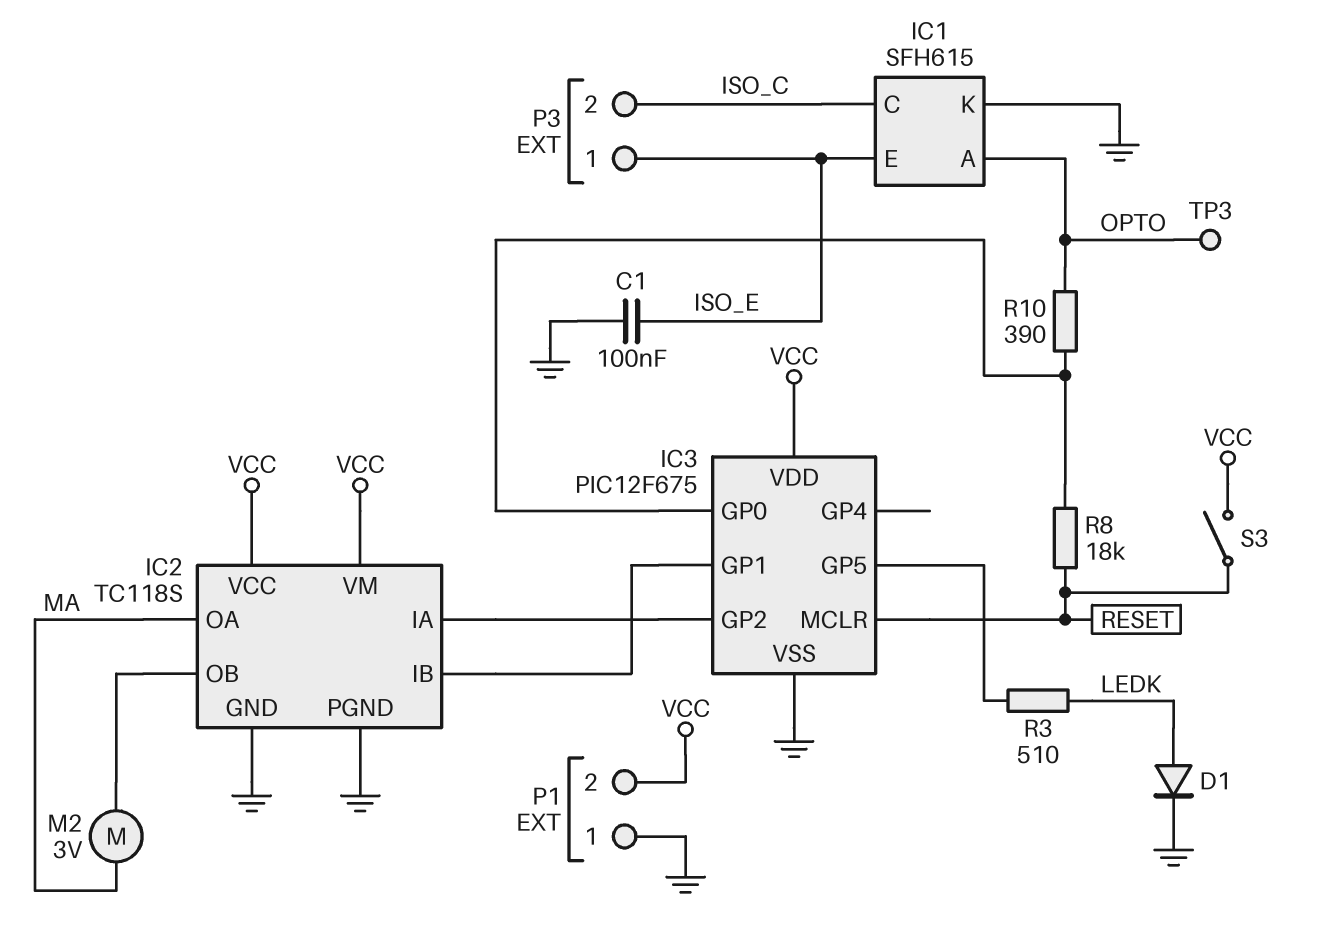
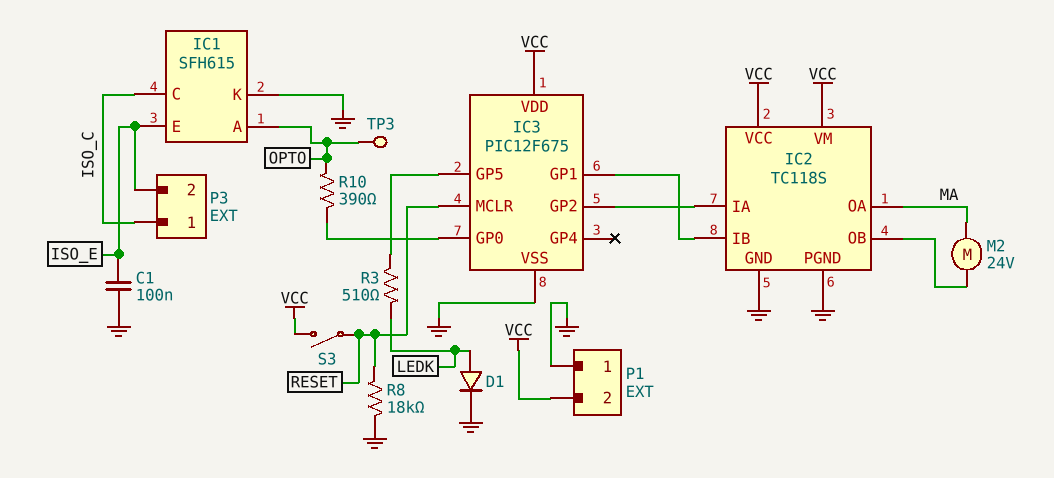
M2: motor 3V (IC2/OB, MA) -> motor 24V (IC2/OB, MA)
P3 pin 1: ISO_E -> ISO_C
P3 pin 2: ISO_C -> ISO_E
R8: 18k (IC3/GP0, RESET) -> 18k (GND, RESET)

